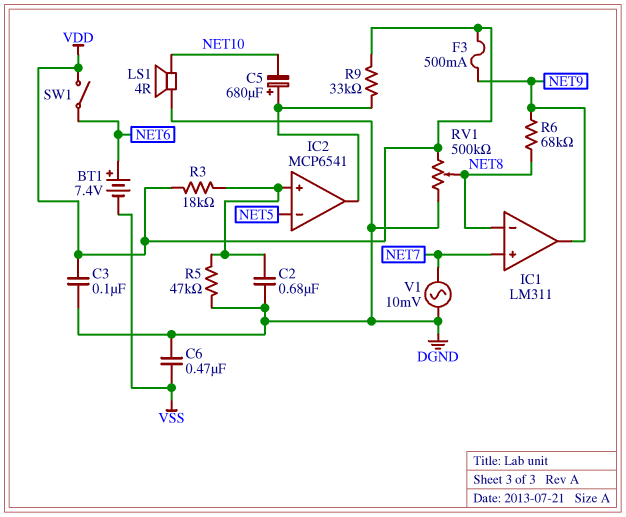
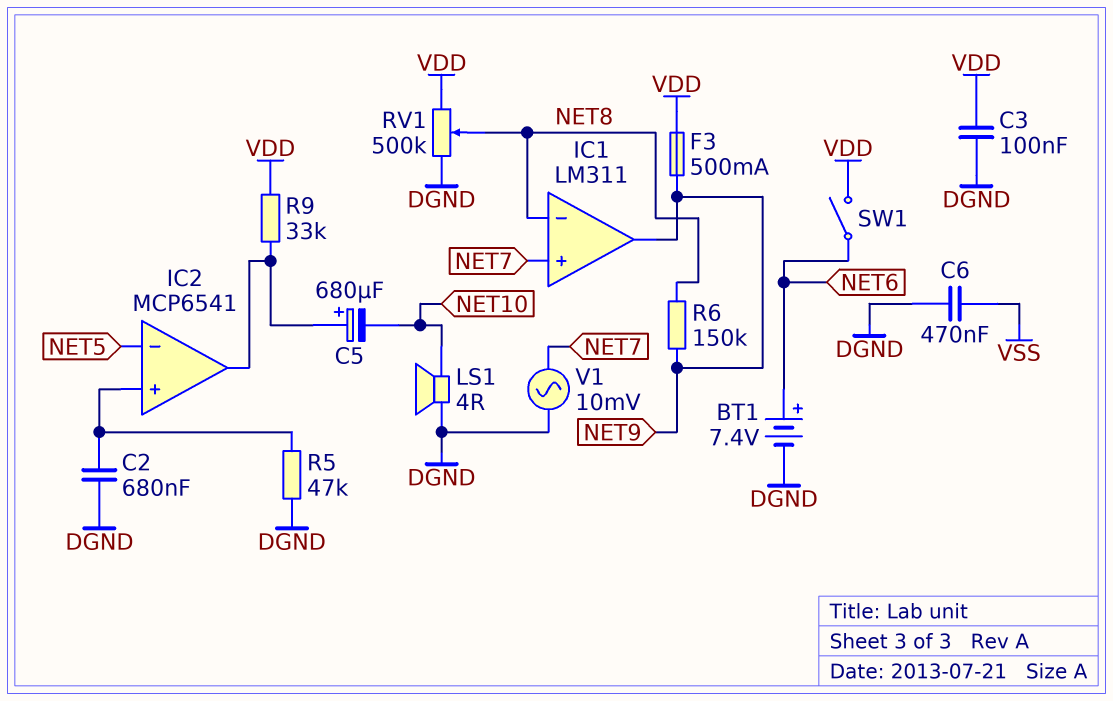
BT1: 7.4V (plus NET6, minus VSS) -> 7.4V (plus NET6, minus DGND)
R3: 18k (IC2/in+, VDD) -> none
R6: 68k (NET8, NET9) -> 150k (NET8, NET9)

